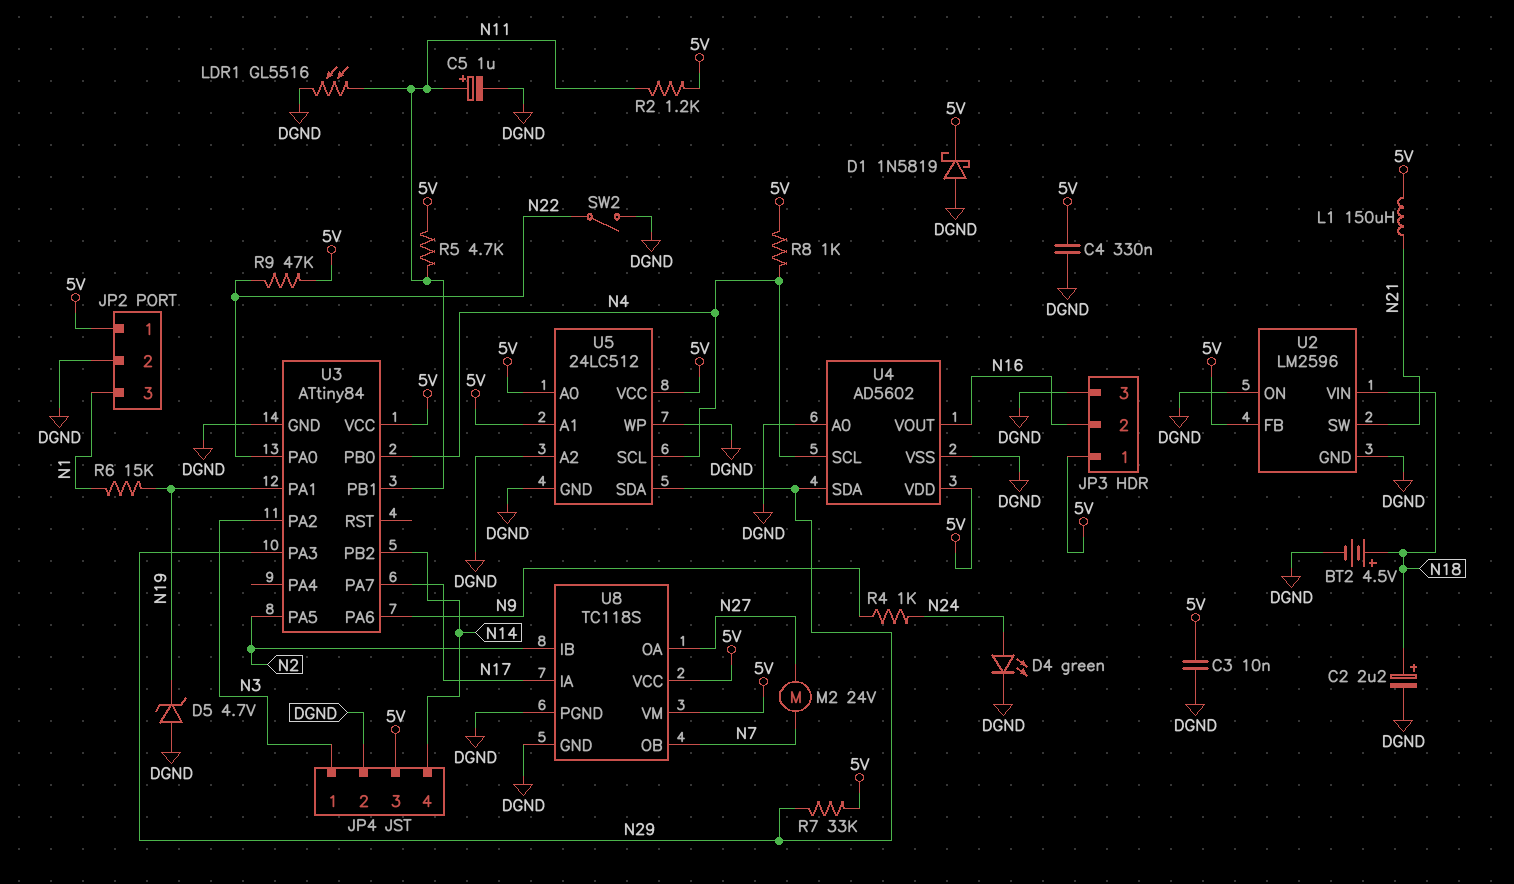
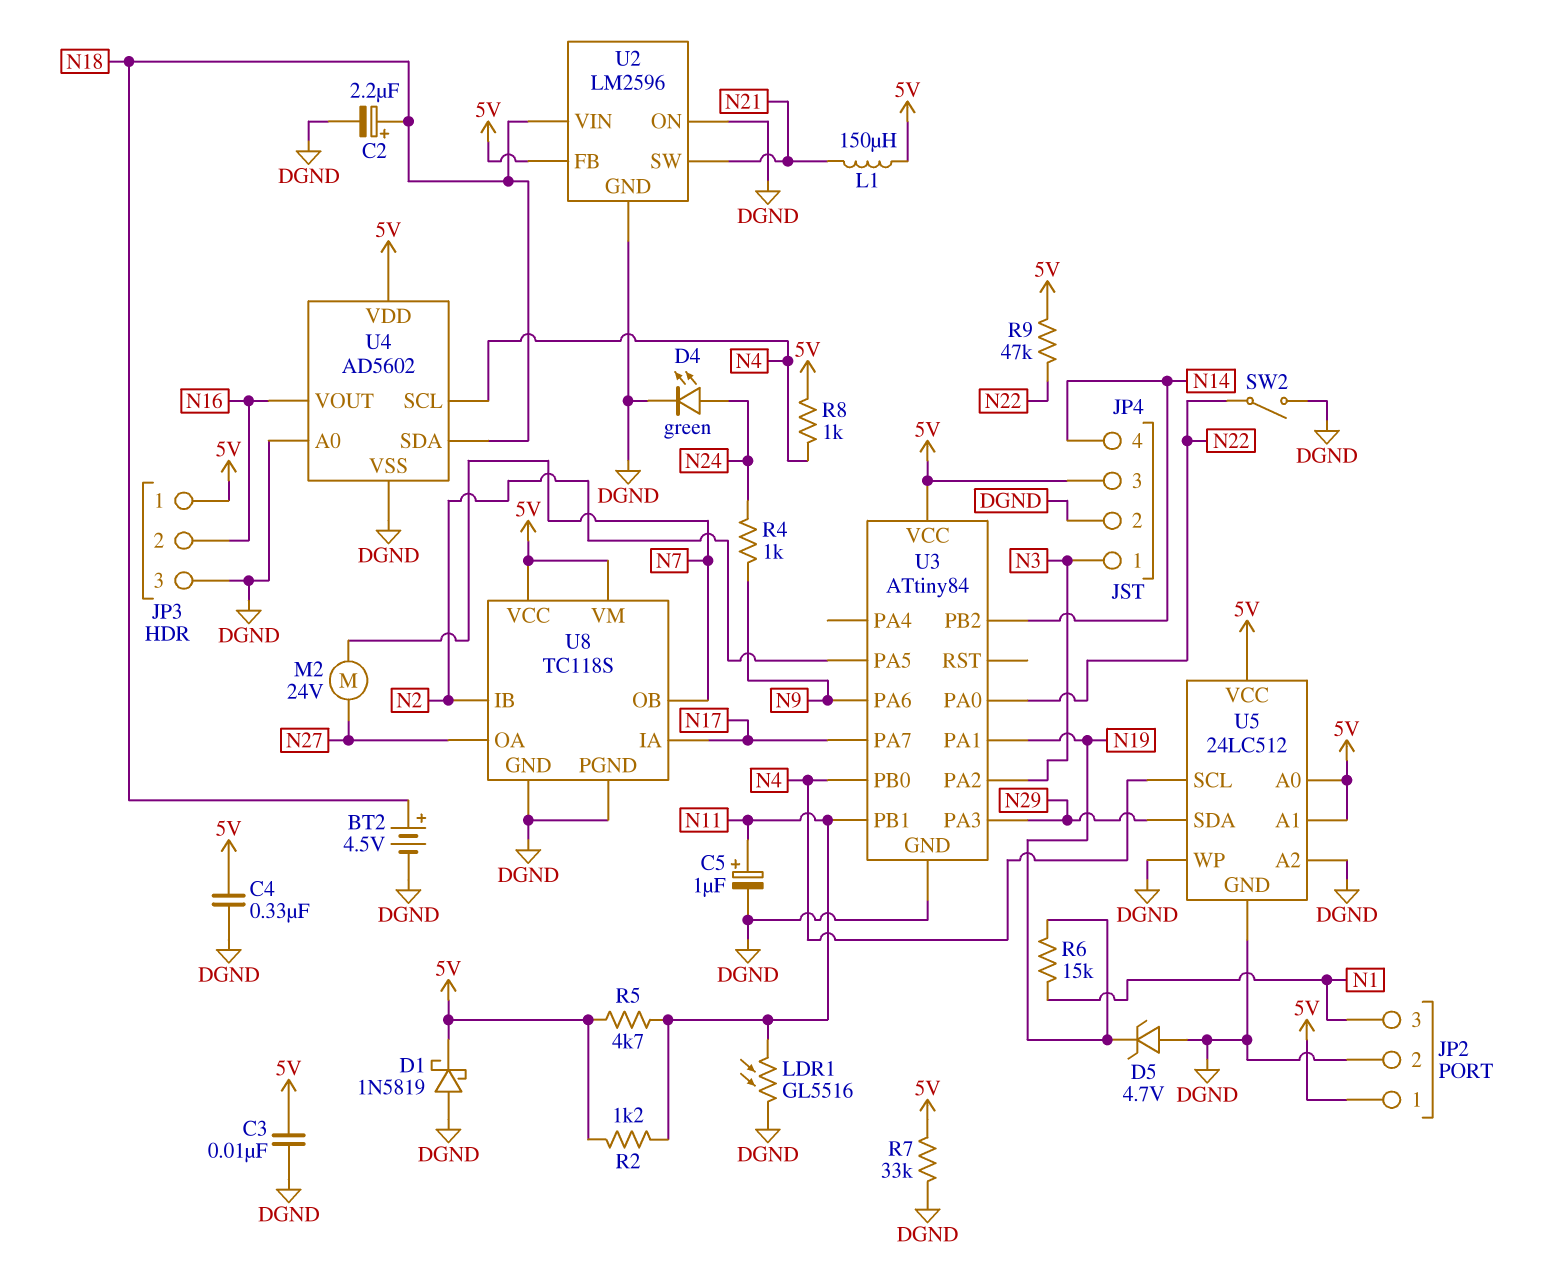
R7: 33k (5V, N29) -> 33k (5V, DGND)
U4 pin SDA: N29 -> N18

